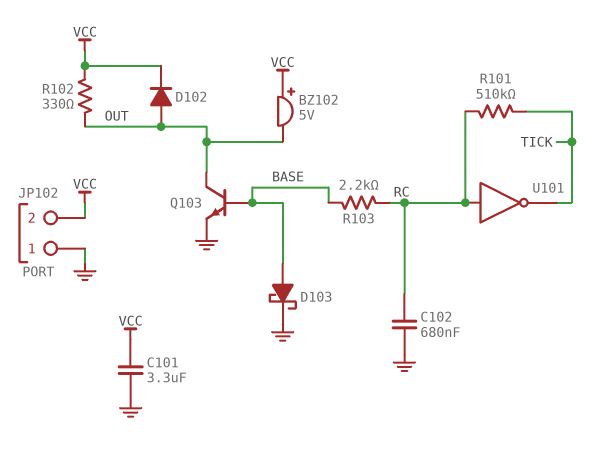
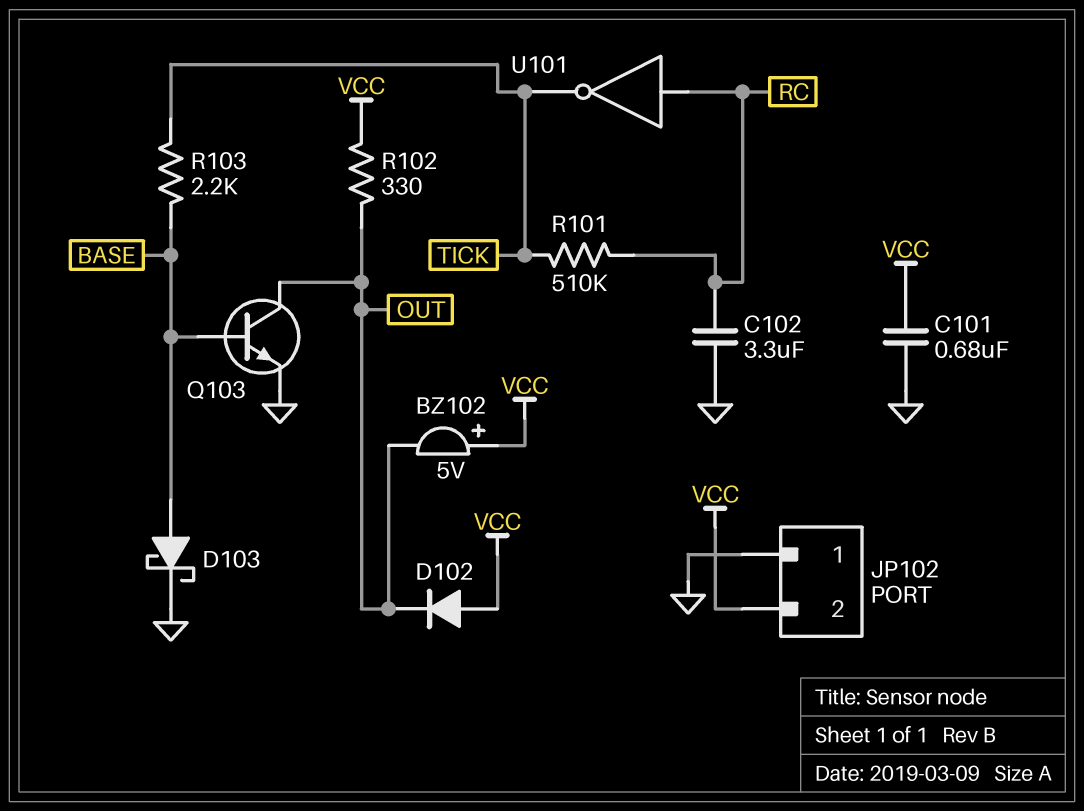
C101: 3.3uF (GND, VCC) -> 680nF (GND, VCC)
C102: 680nF (GND, RC) -> 3.3uF (GND, RC)
D102: diode (A OUT, K VCC) -> diode (A VCC, K OUT)
R103: 2.2k (BASE, RC) -> 2.2k (BASE, TICK)

